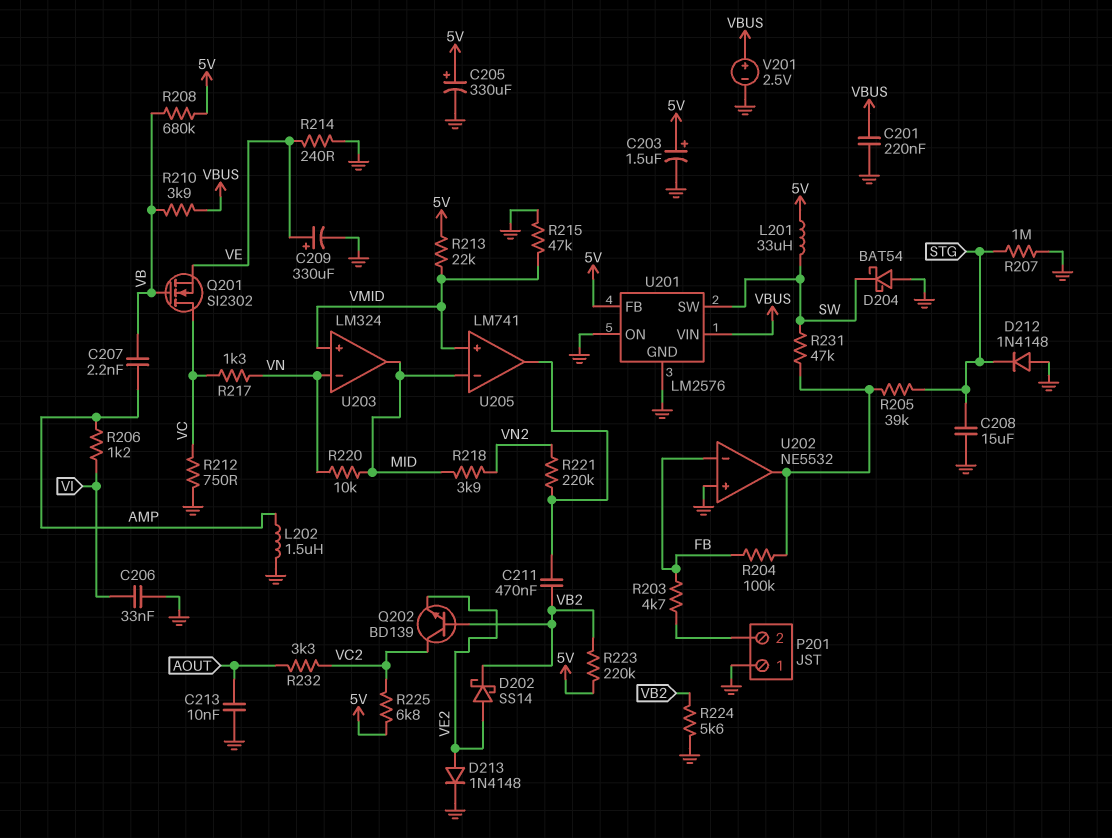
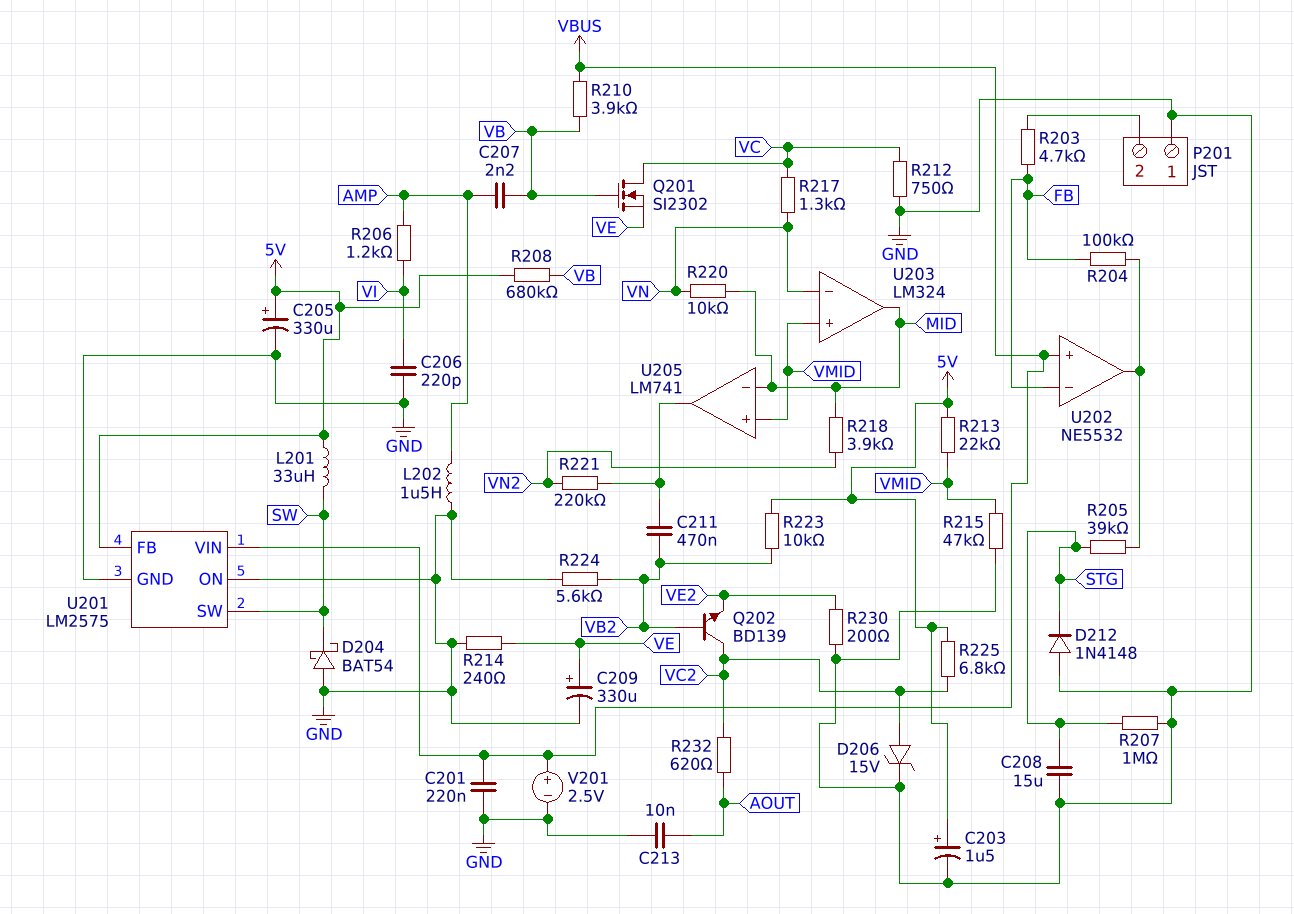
C206: 33nF (GND, VI) -> 220pF (GND, VI)
D202: schottky SS14 (A VE2, K VB2) -> none
D206: none -> zener 15V (A VC2, K GND)
D213: diode 1N4148 (A VE2, K GND) -> none
R223: 220k (5V, VB2) -> 10k (5V, VB2)
R230: none -> 200 (GND, VE2)
R231: 47k (SW, U202/out) -> none
R232: 3.3k (AOUT, VC2) -> 620 (AOUT, VC2)
U201: LM2576 -> LM2575
U202 pin in+: GND -> VBUS

